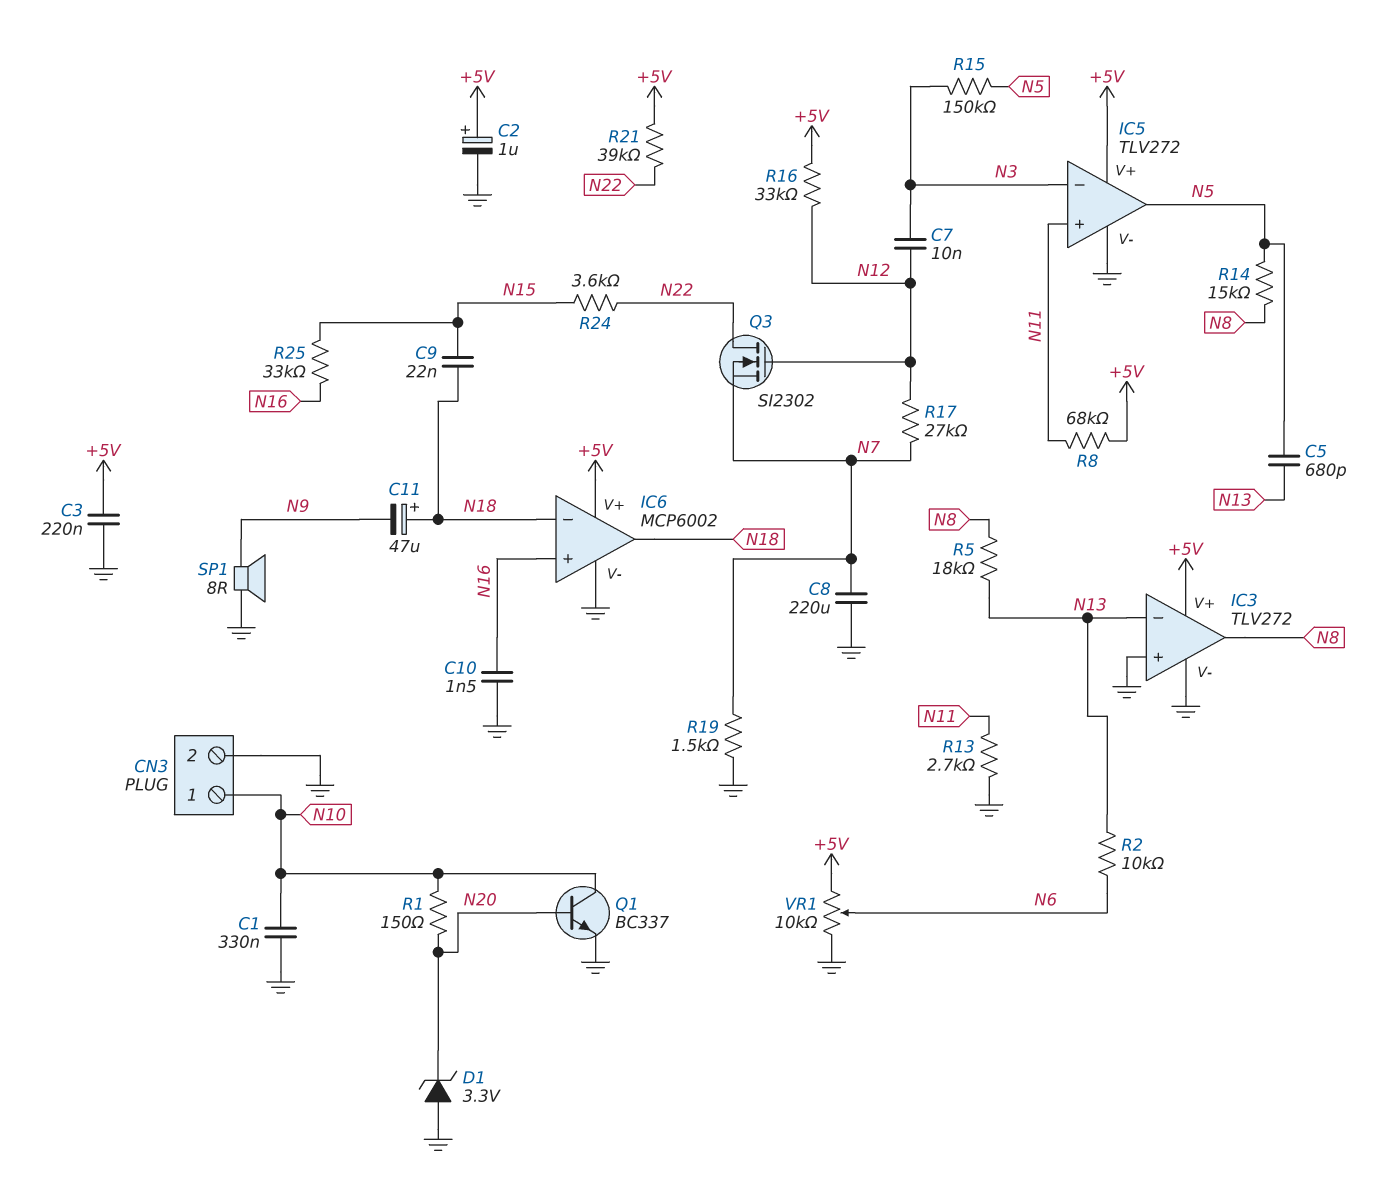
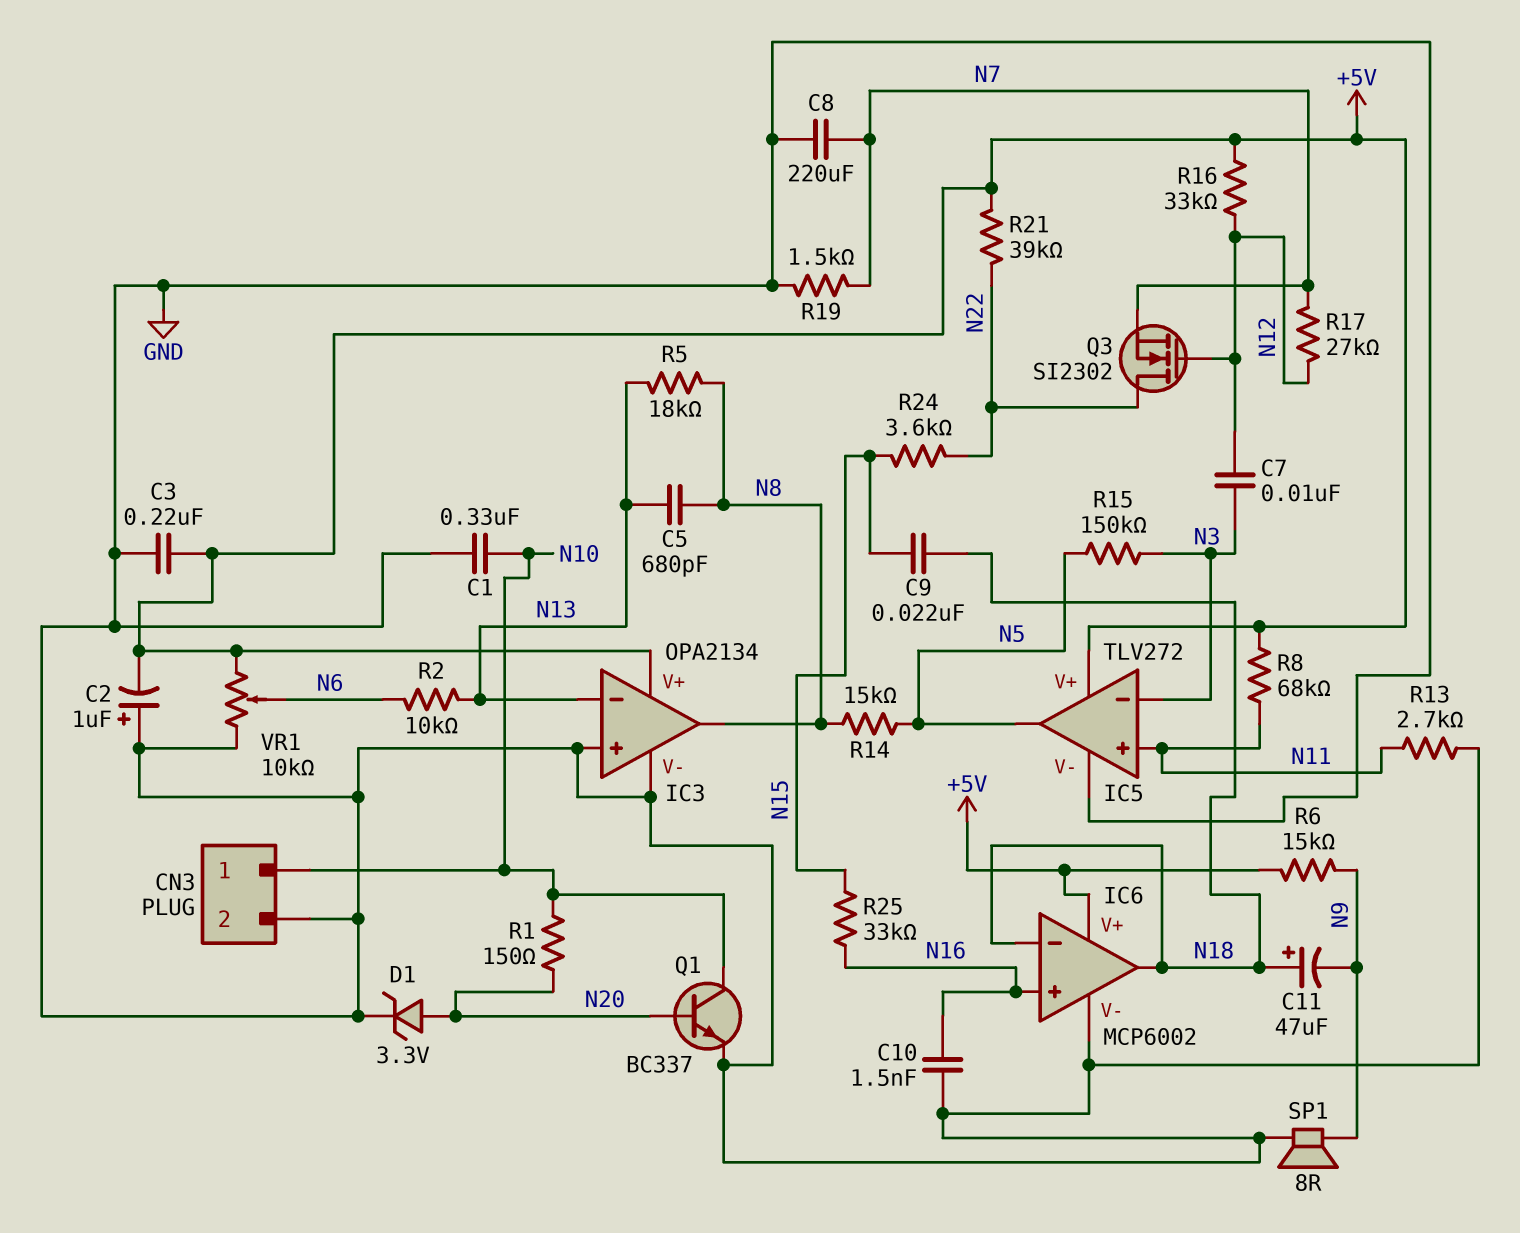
C2: 1uF (plus +5V, minus GND) -> 1uF (plus GND, minus +5V)
C5: 680pF (N5, N13) -> 680pF (N8, N13)
D1: zener 3.3V (A GND, K N20) -> zener 3.3V (A N20, K GND)
IC3: TLV272 -> OPA2134
R6: none -> 15k (+5V, N9)

